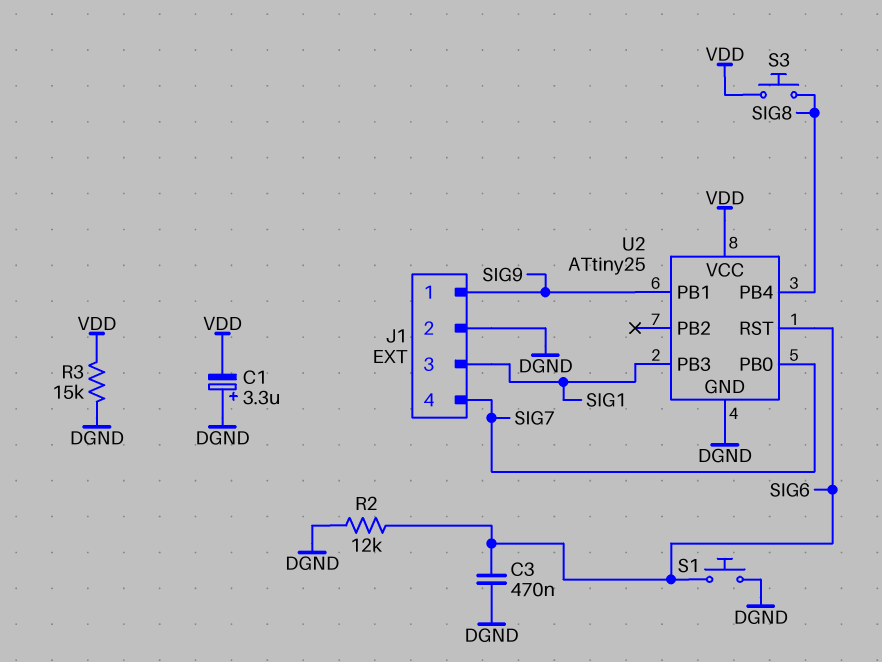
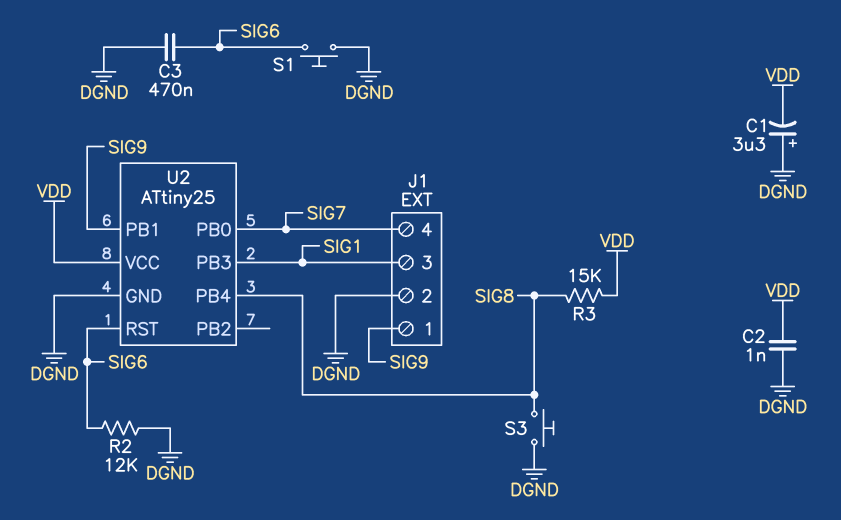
C2: none -> 1nF (DGND, VDD)
R3: 15k (DGND, VDD) -> 15k (SIG8, VDD)
S3: button (SIG8, VDD) -> button (DGND, SIG8)

